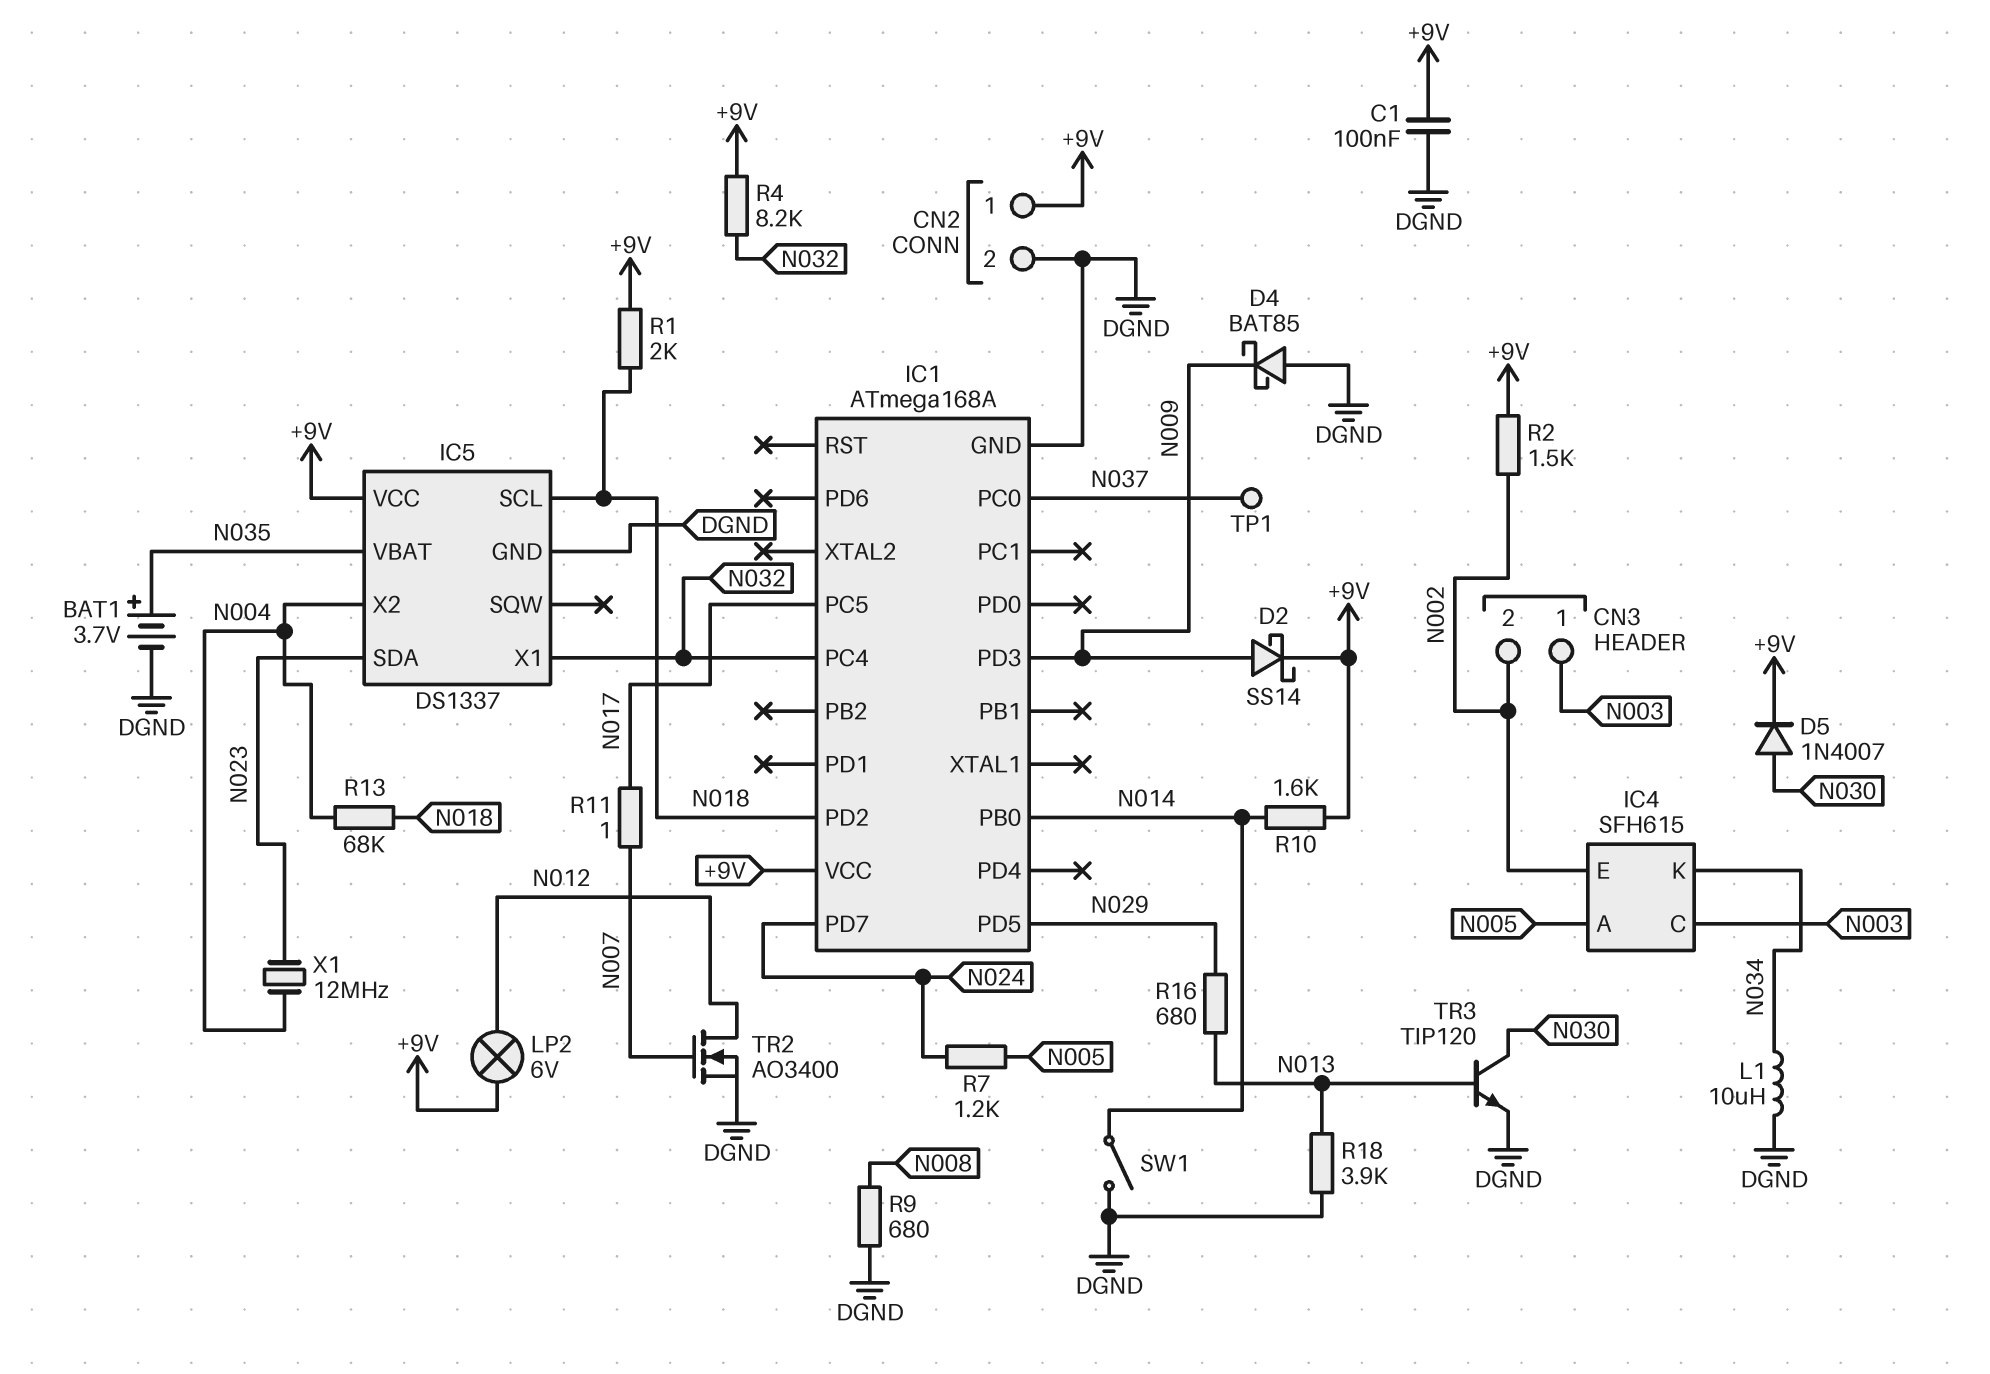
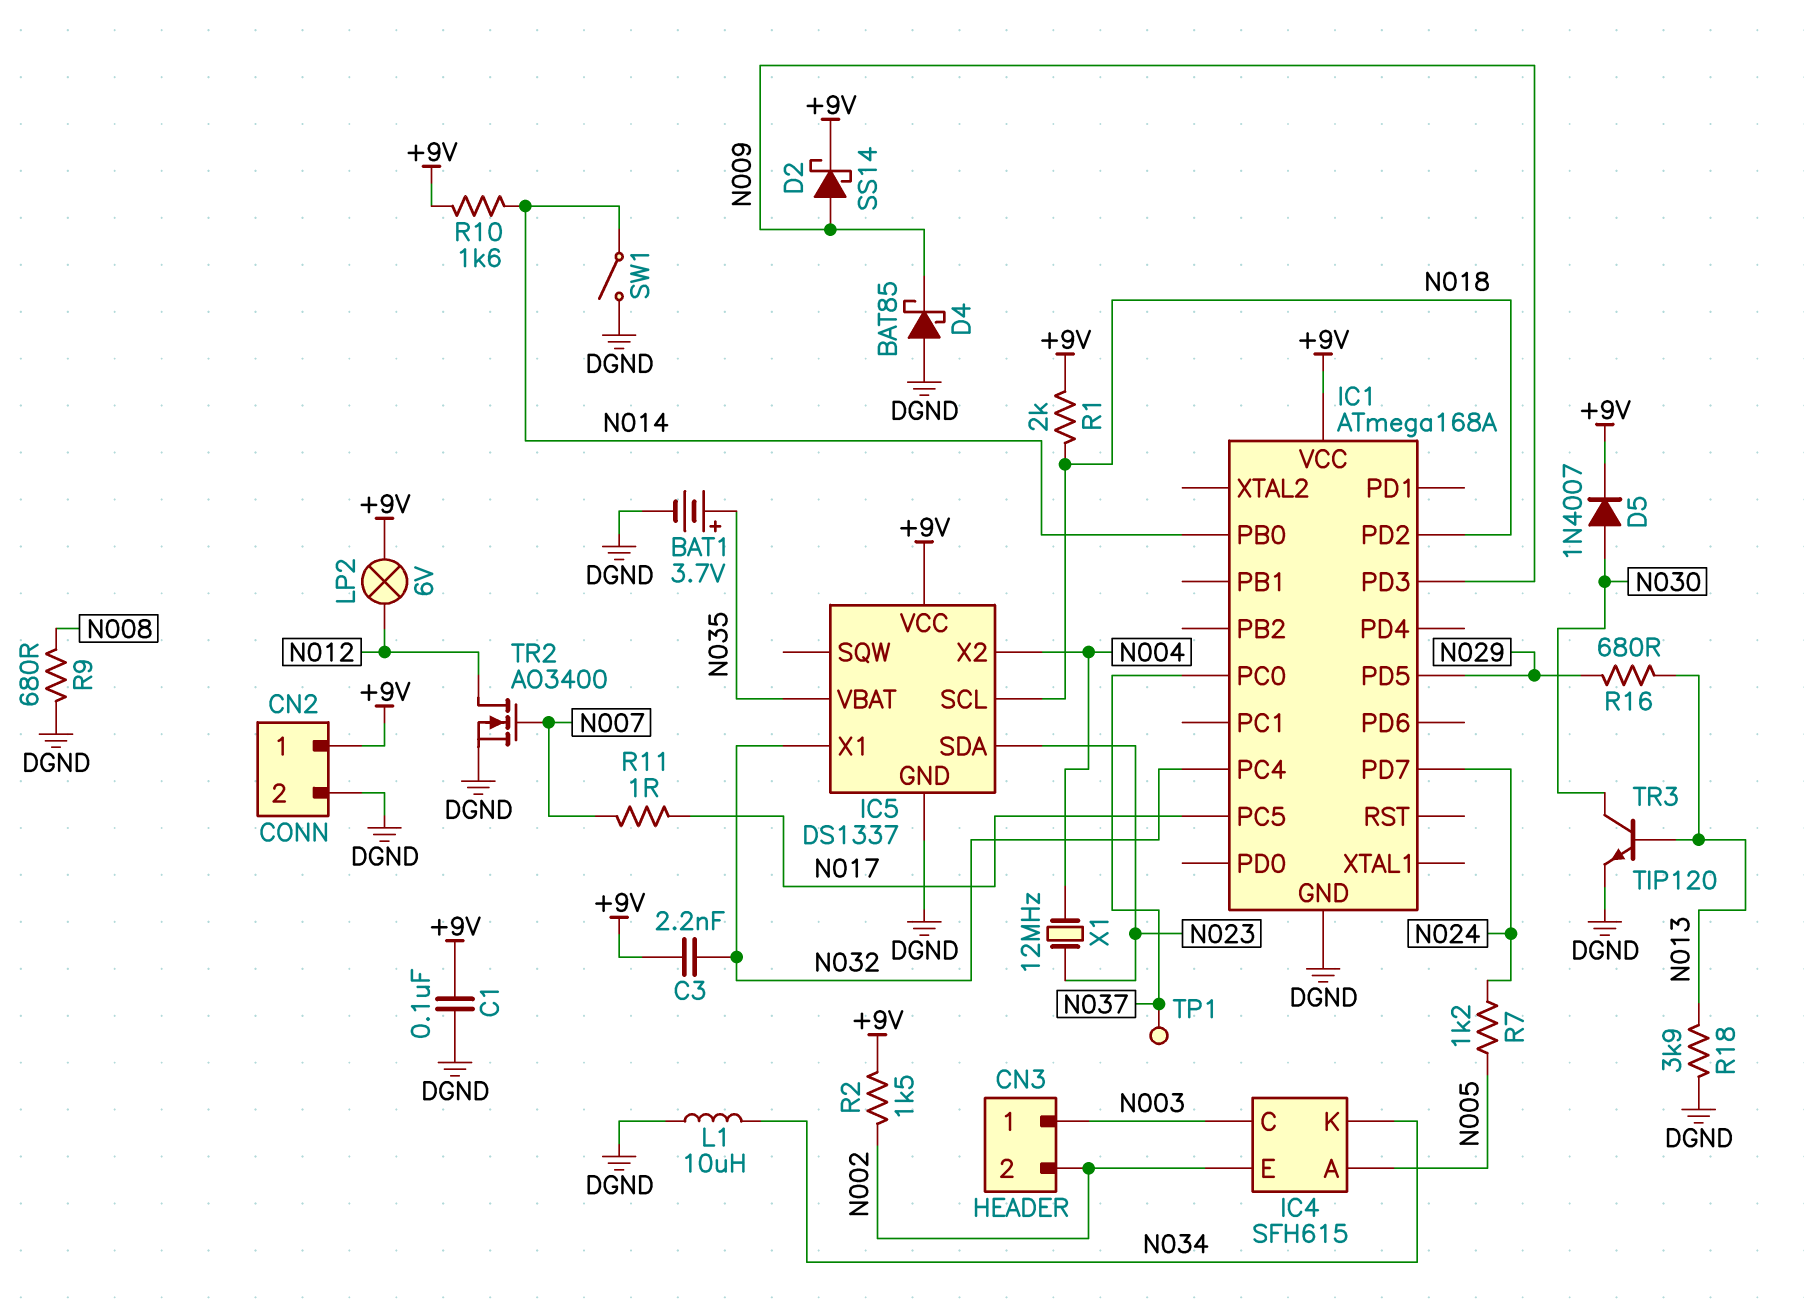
C3: none -> 2.2nF (+9V, N032)
R4: 8.2k (+9V, N032) -> none
R13: 68k (N004, N018) -> none

